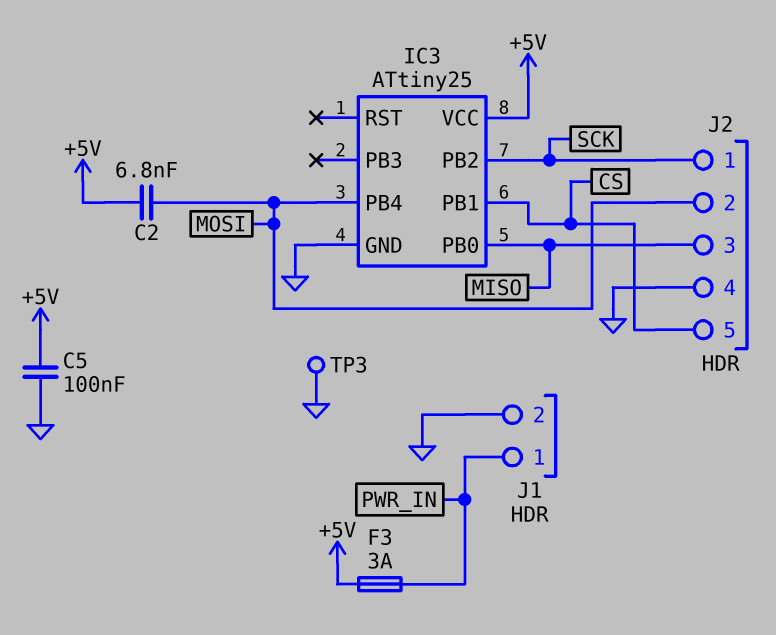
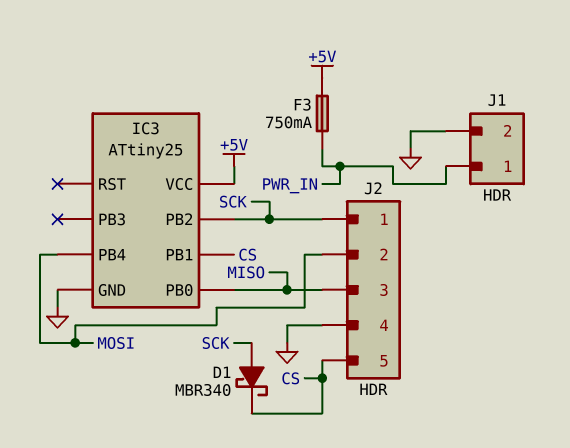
C2: 6.8nF (+5V, MOSI) -> none
C5: 100nF (+5V, GND) -> none
D1: none -> schottky MBR340 (A SCK, K CS)
F3: 3A (+5V, PWR_IN) -> 750mA (+5V, PWR_IN)
TP3: test point (GND) -> none

